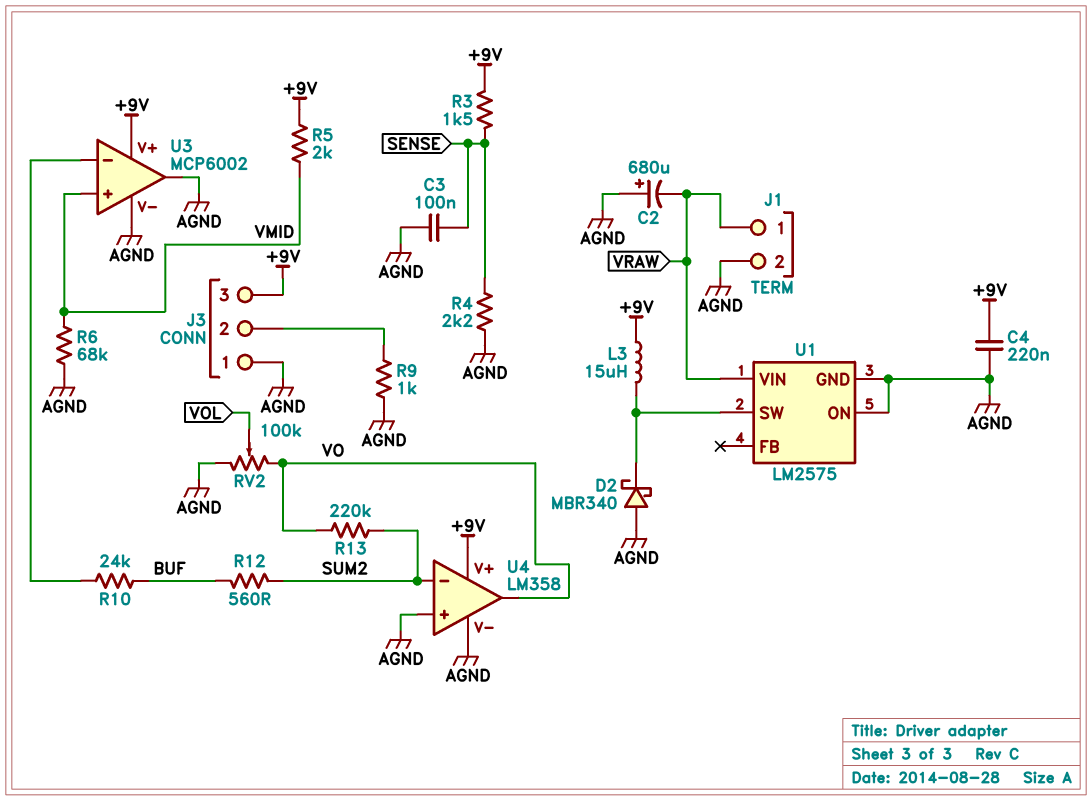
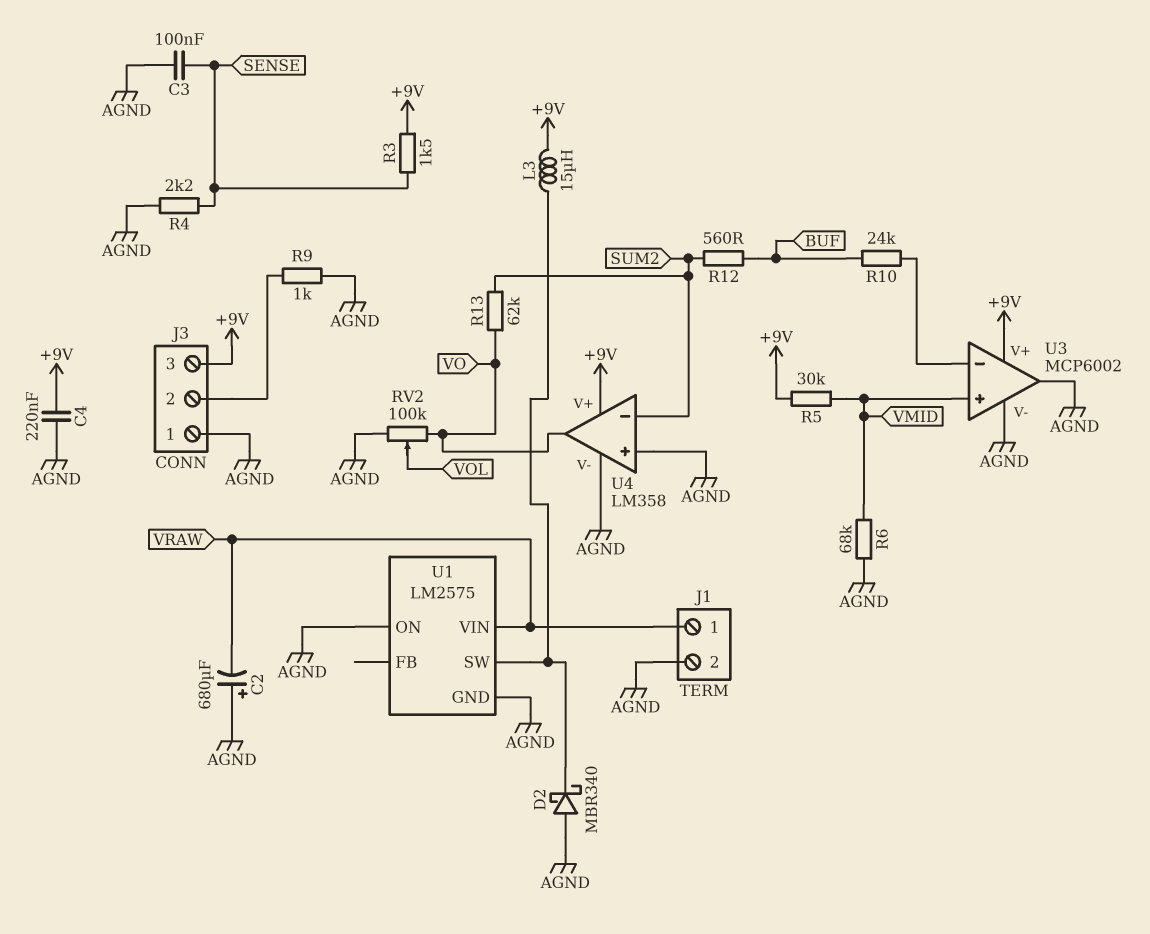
R5: 2k (+9V, VMID) -> 30k (+9V, VMID)
R13: 220k (SUM2, VO) -> 62k (SUM2, VO)

